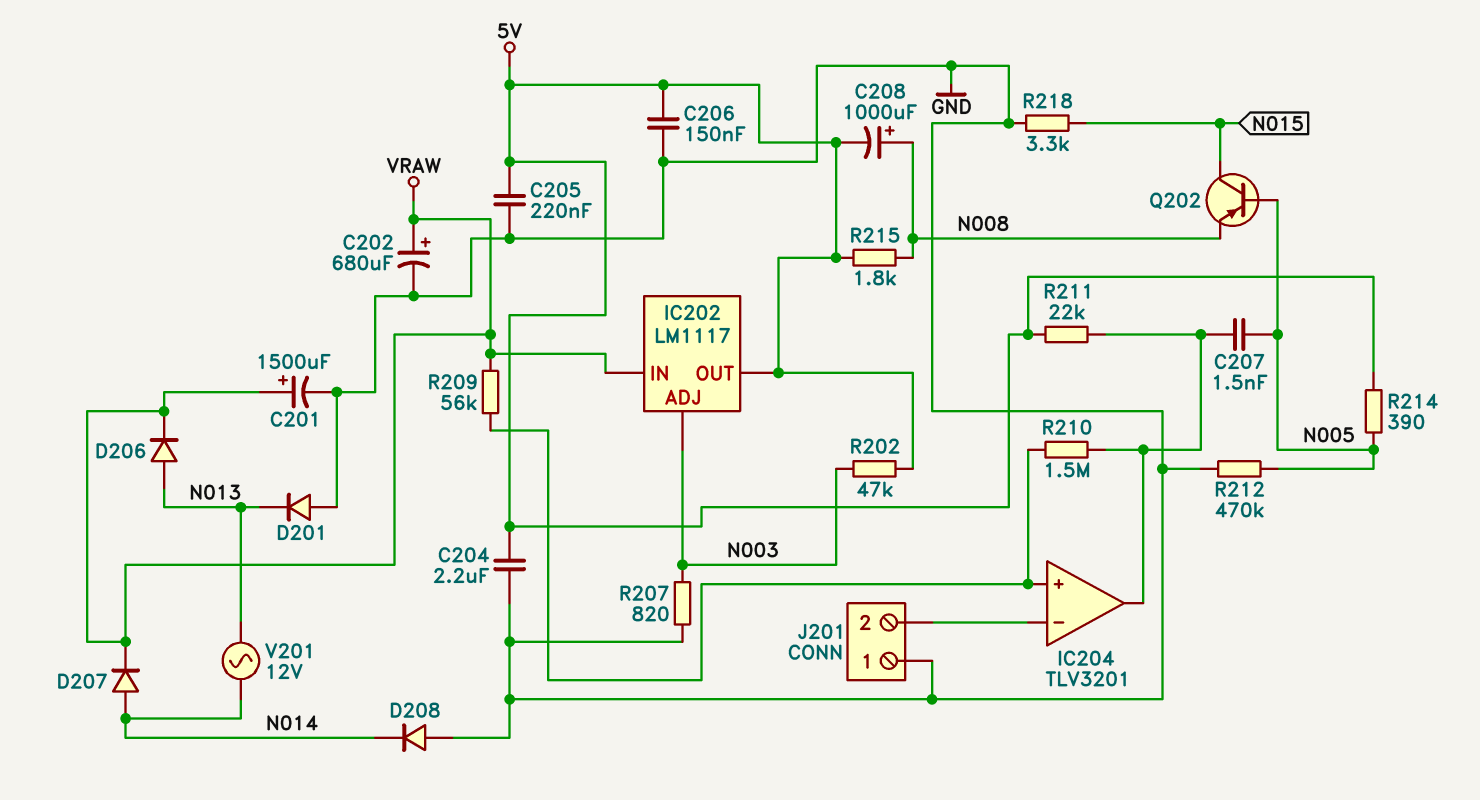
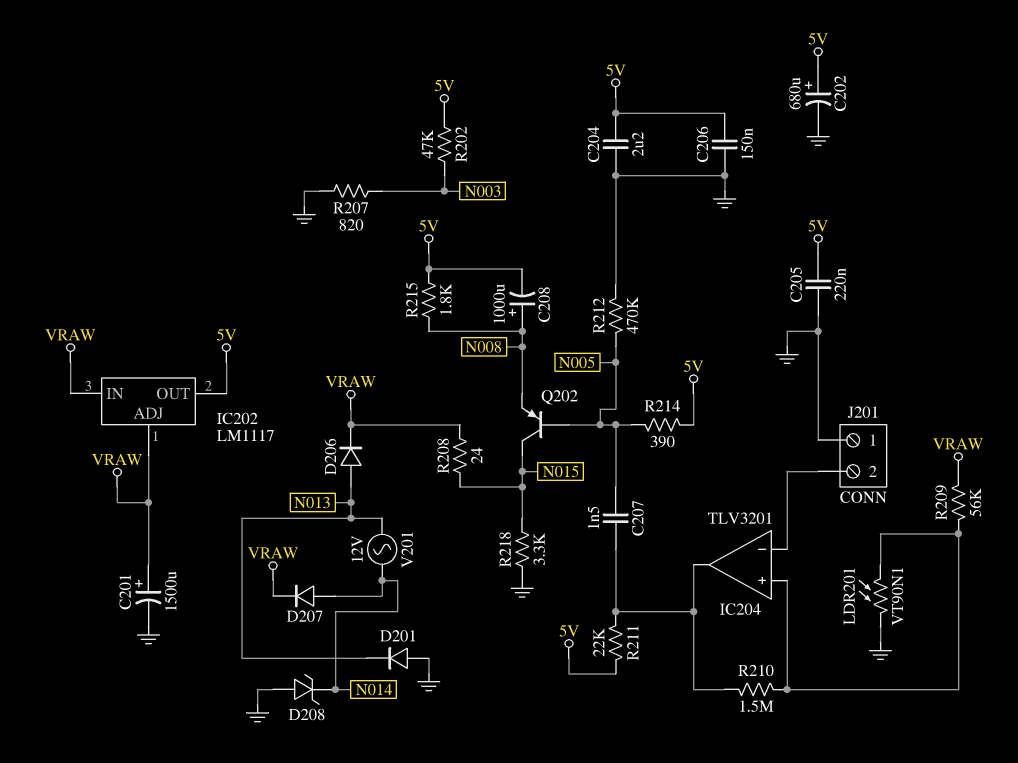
C202: 680uF (plus VRAW, minus GND) -> 680uF (plus 5V, minus GND)
D208: diode (A GND, K N014) -> zener (A GND, K N014)
IC202 pin ADJ: N003 -> VRAW
LDR201: none -> VT90N1 (GND, IC204/in+)
R208: none -> 24 (N015, VRAW)

